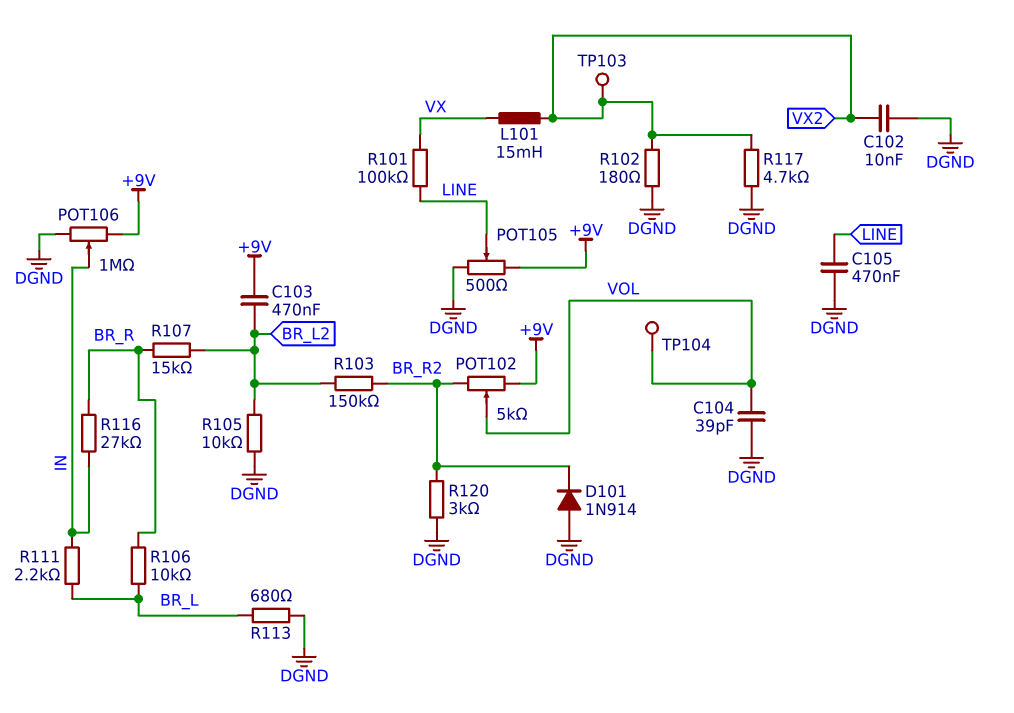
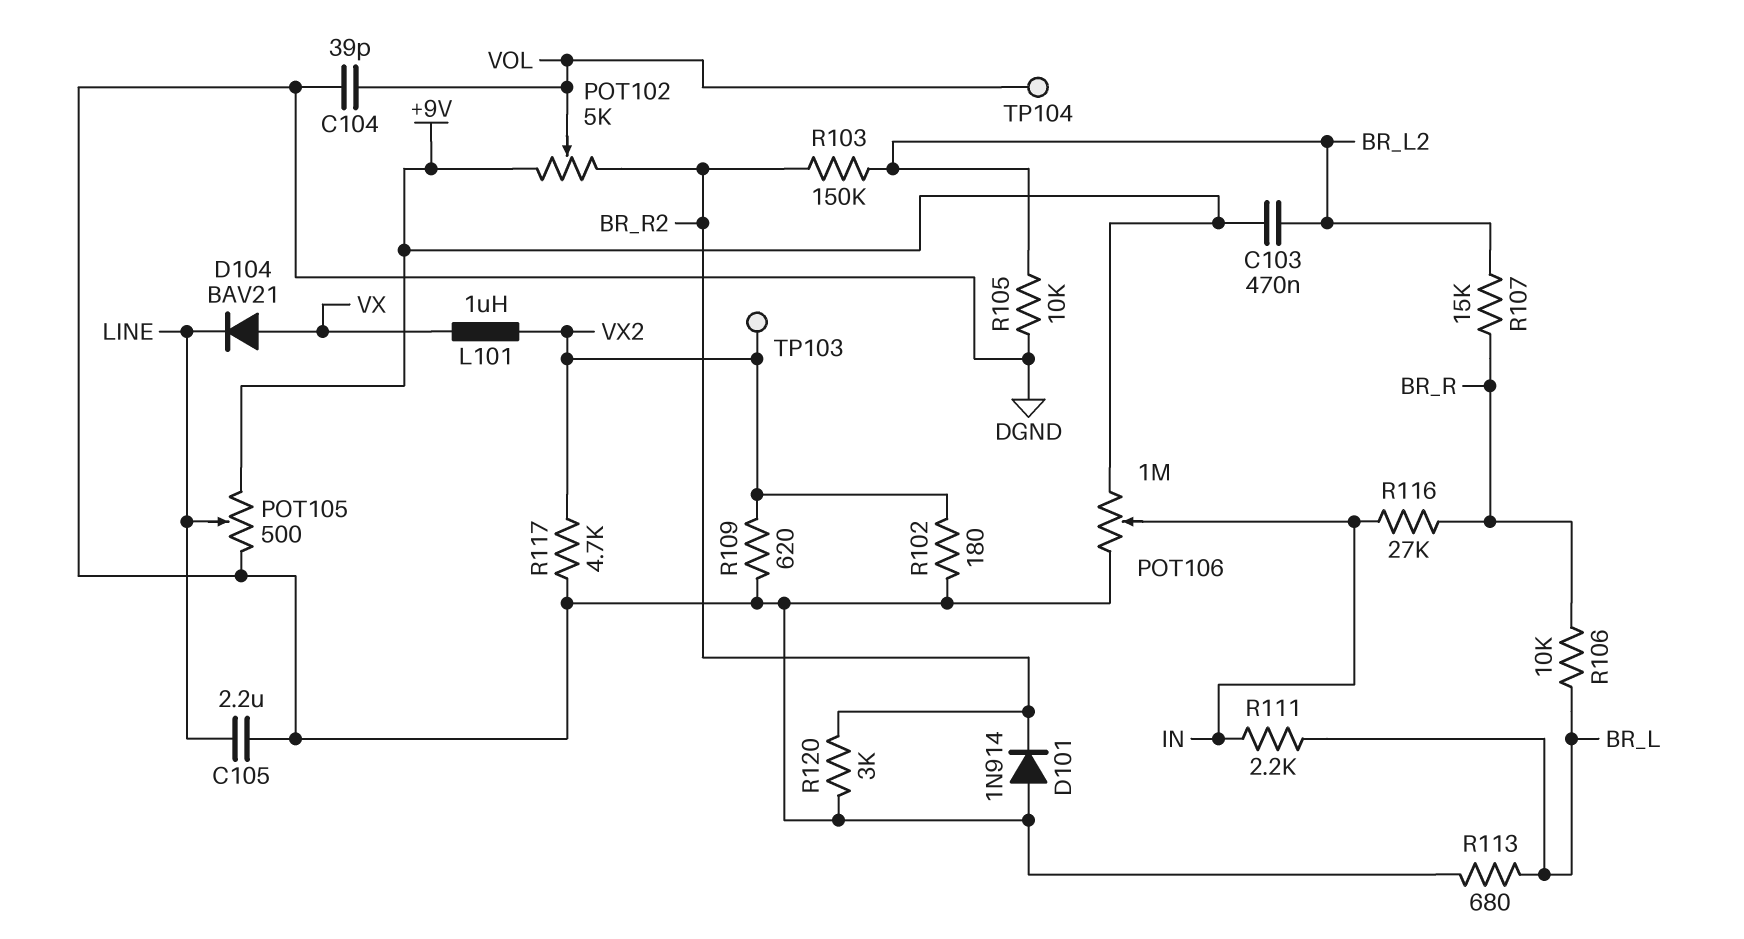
C102: 10nF (DGND, VX2) -> none
C105: 470nF (DGND, LINE) -> 2.2uF (DGND, LINE)
D104: none -> diode BAV21 (A VX, K LINE)
L101: 15mH (VX, VX2) -> 1uH (VX, VX2)
R101: 100k (LINE, VX) -> none
R109: none -> 620 (DGND, VX2)

